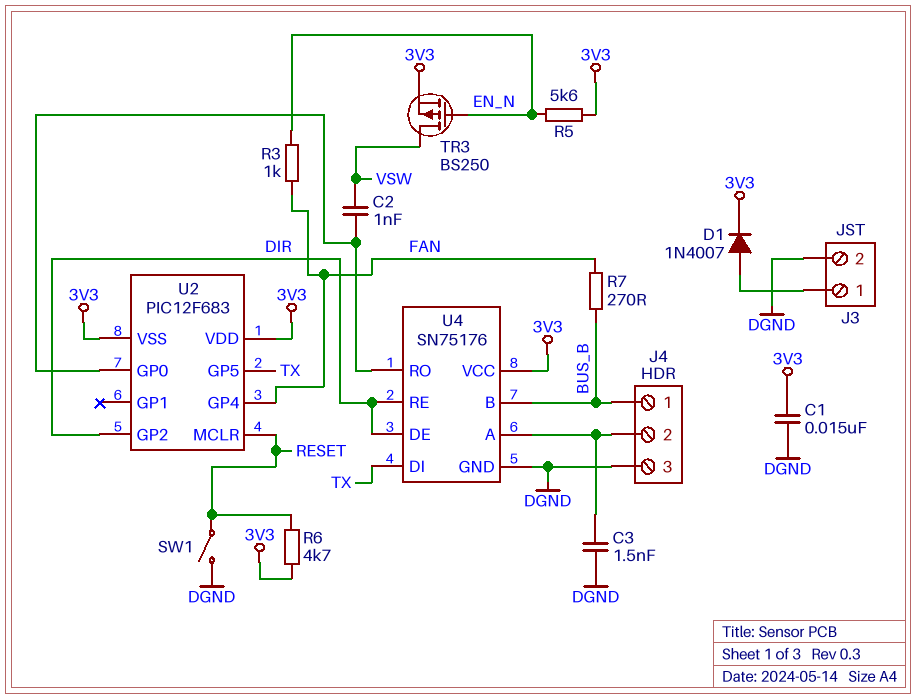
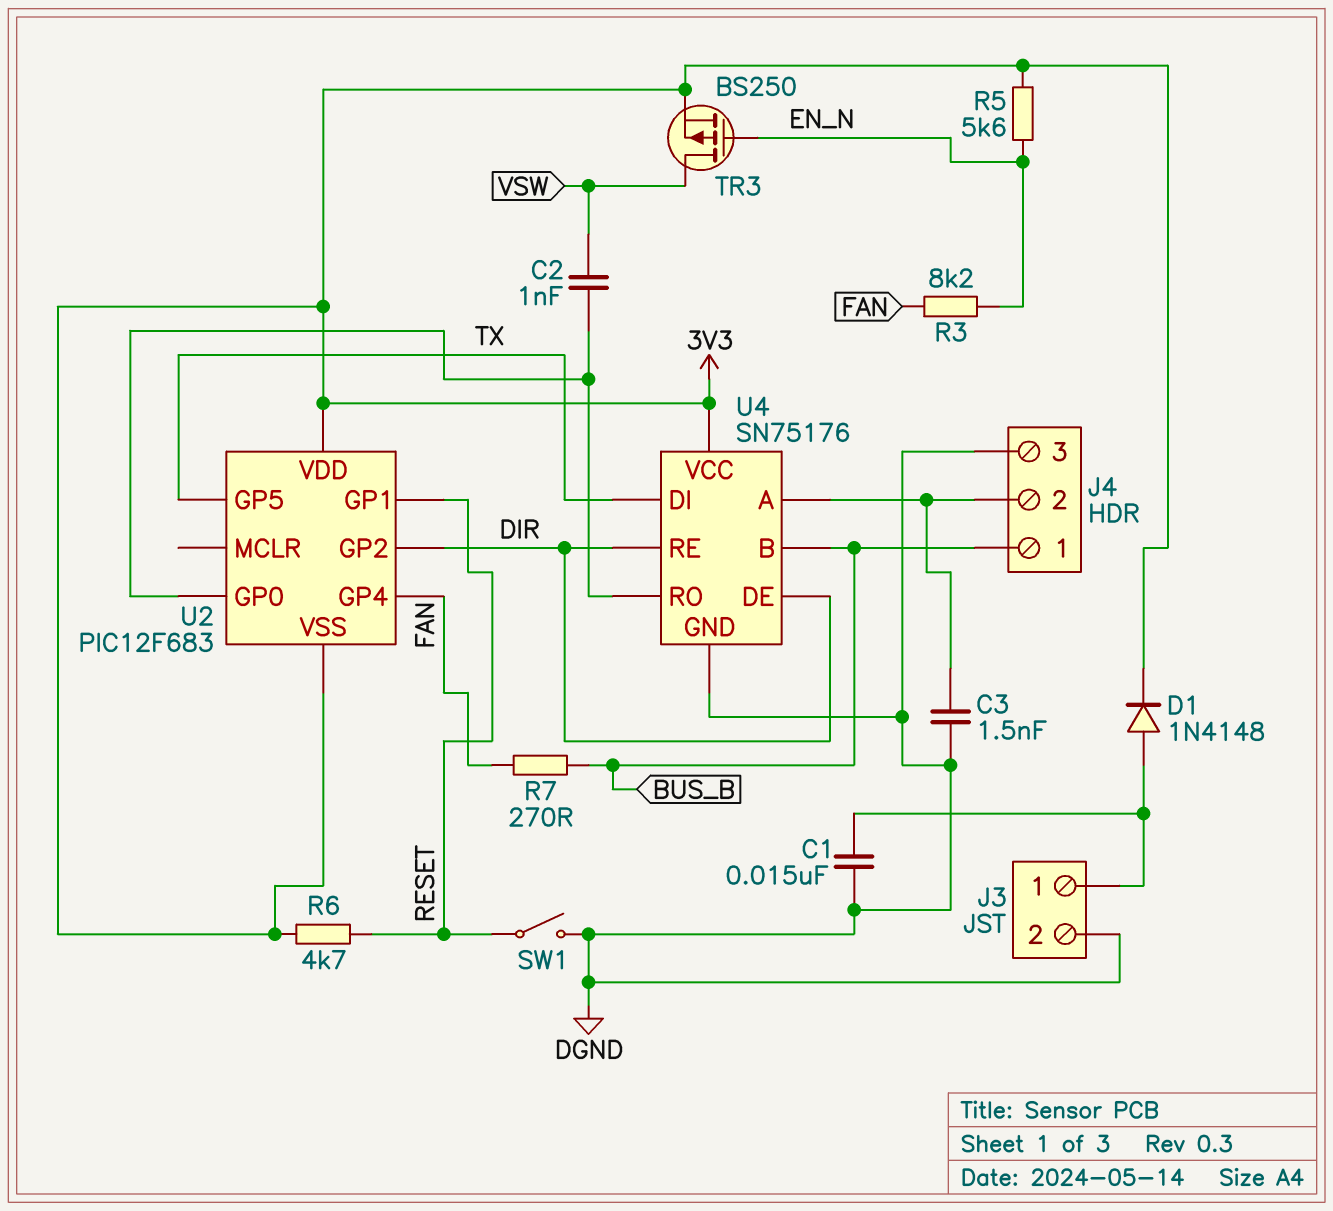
C1: 15nF (3V3, DGND) -> 15nF (DGND, J3/1)
D1: diode 1N4007 (A J3/1, K 3V3) -> diode 1N4148 (A J3/1, K 3V3)
R3: 1k (EN_N, FAN) -> 8.2k (EN_N, FAN)
U2 pin GP1: none -> RESET
U2 pin MCLR: RESET -> none

